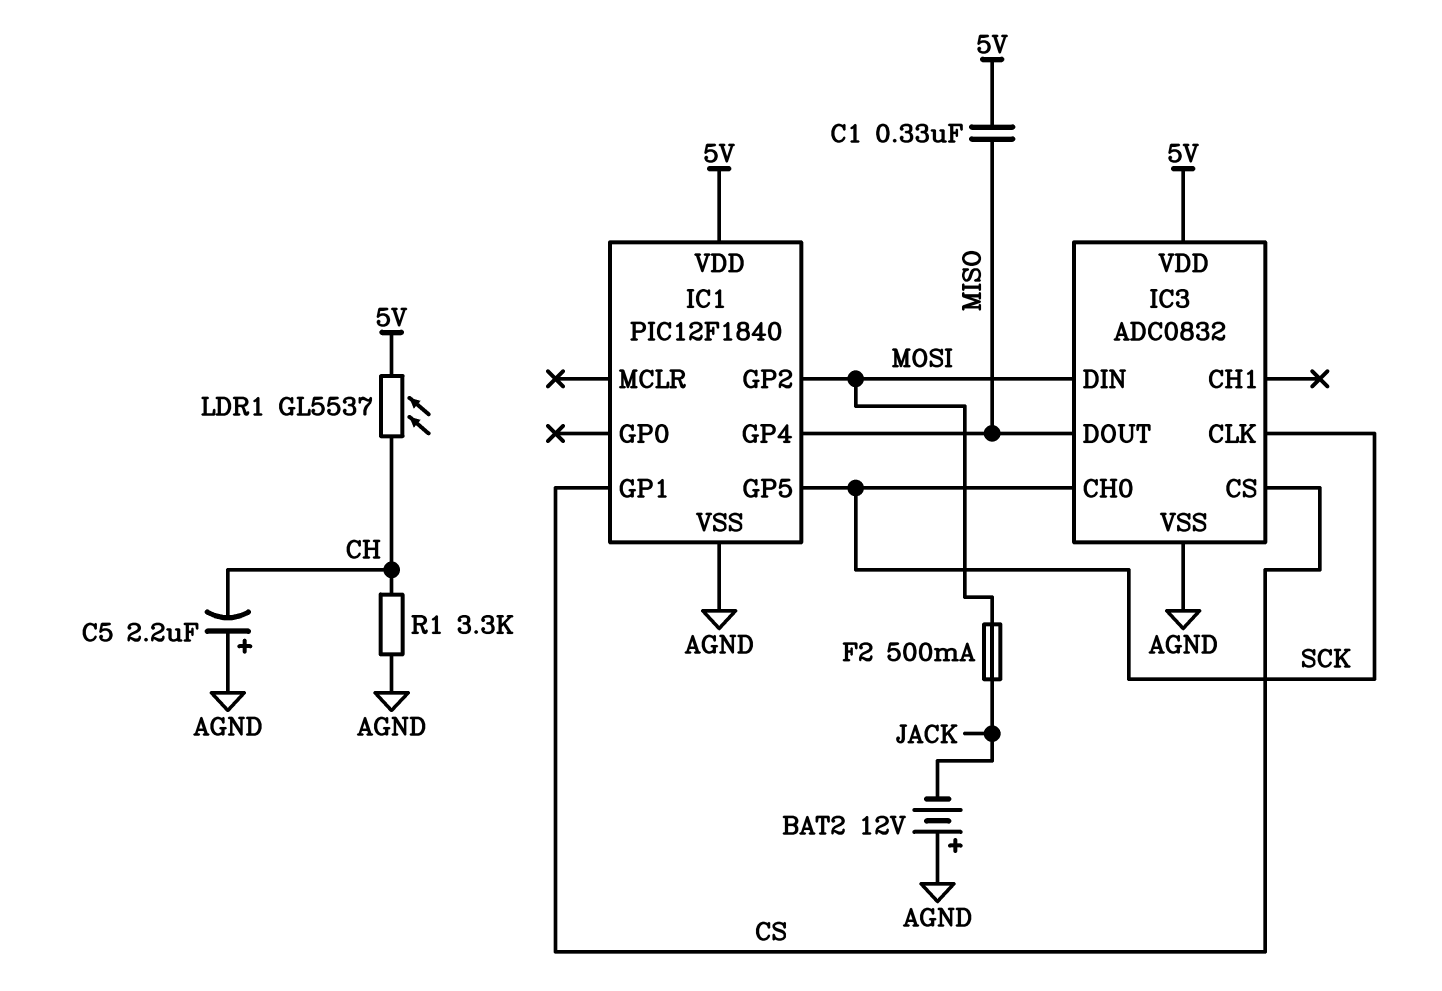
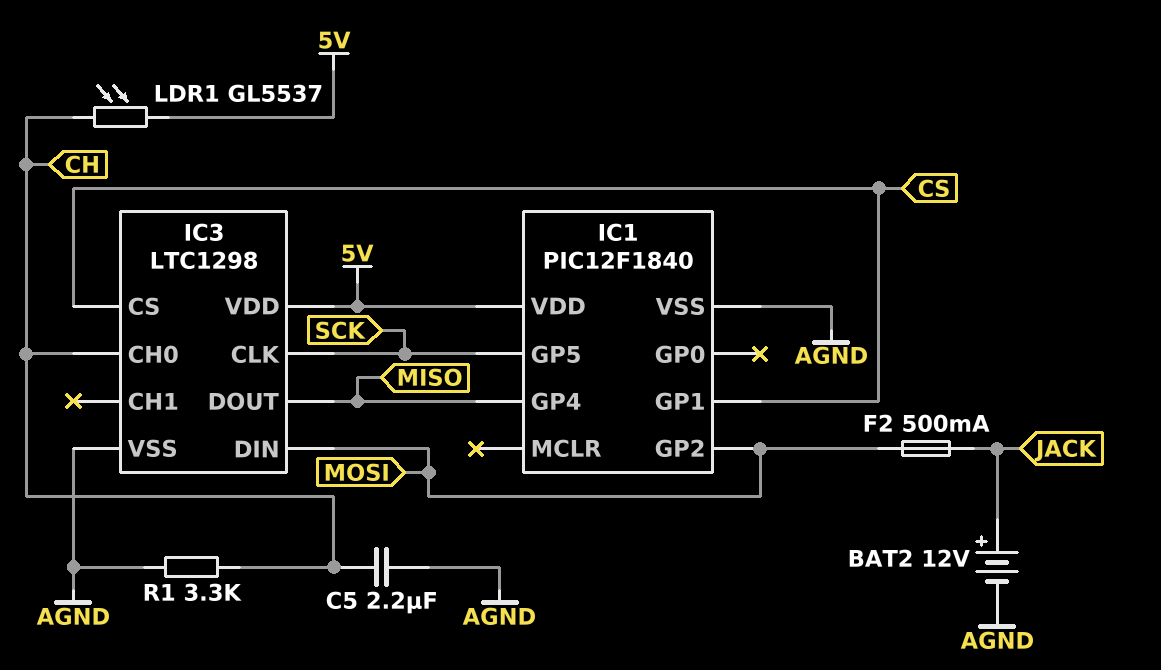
BAT2: 12V (plus AGND, minus JACK) -> 12V (plus JACK, minus AGND)
C1: 330nF (5V, MISO) -> none
C5: 2.2uF (plus AGND, minus CH) -> 2.2uF (AGND, CH)
IC3: ADC0832 -> LTC1298
IC3 pin CH0: SCK -> CH

